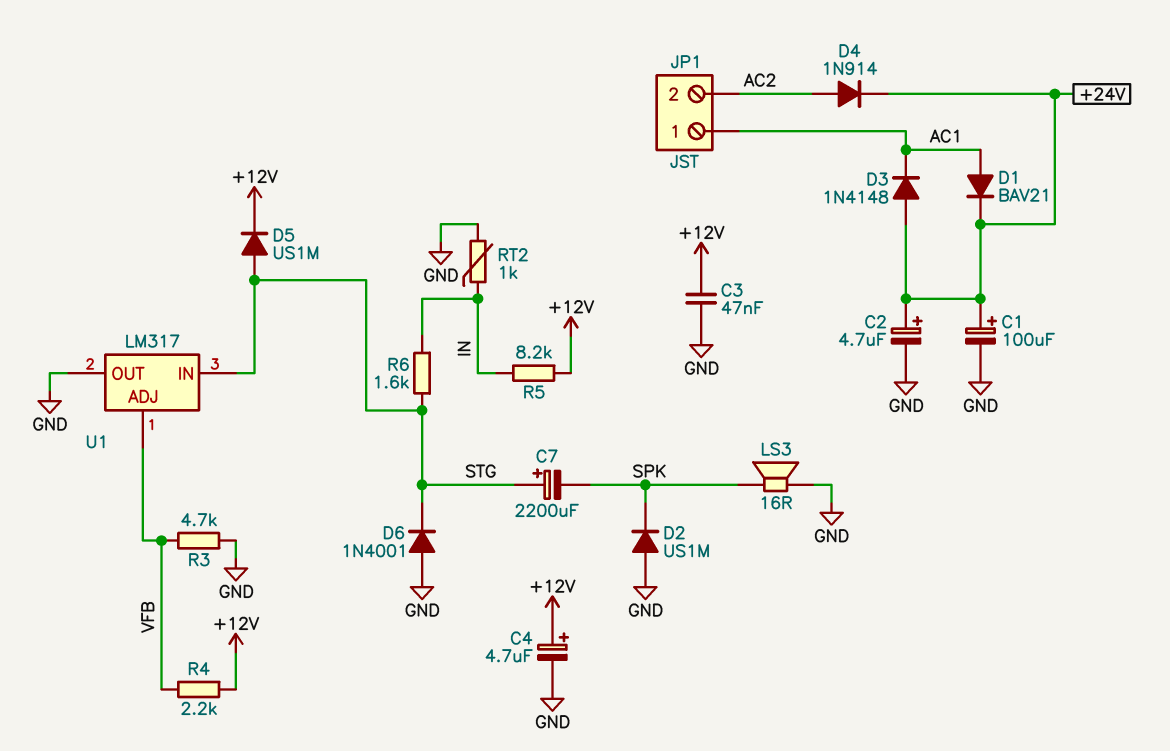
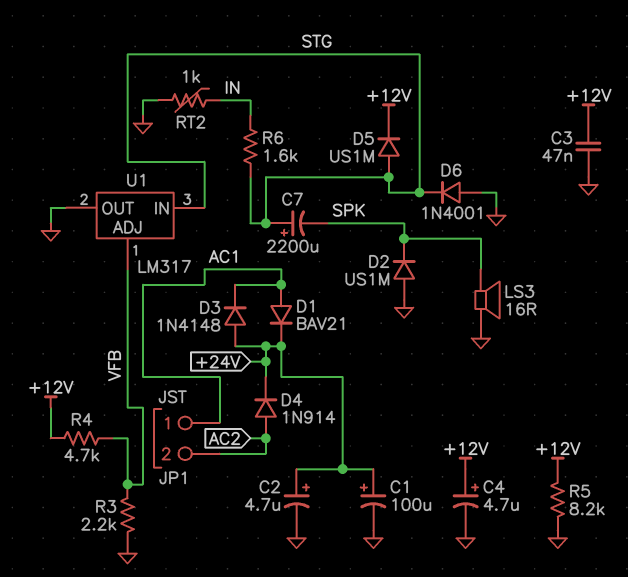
R3: 4.7k (GND, VFB) -> 2.2k (GND, VFB)
R4: 2.2k (+12V, VFB) -> 4.7k (+12V, VFB)
R5: 8.2k (+12V, IN) -> 8.2k (+12V, GND)

